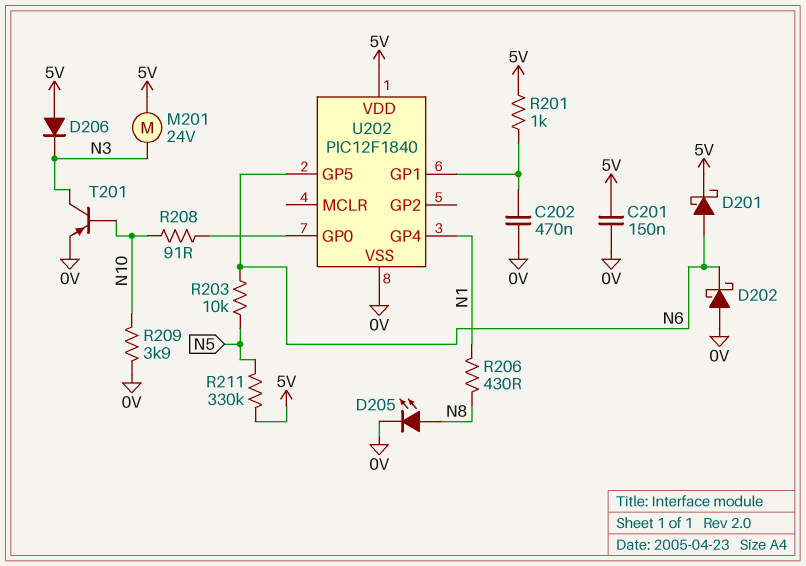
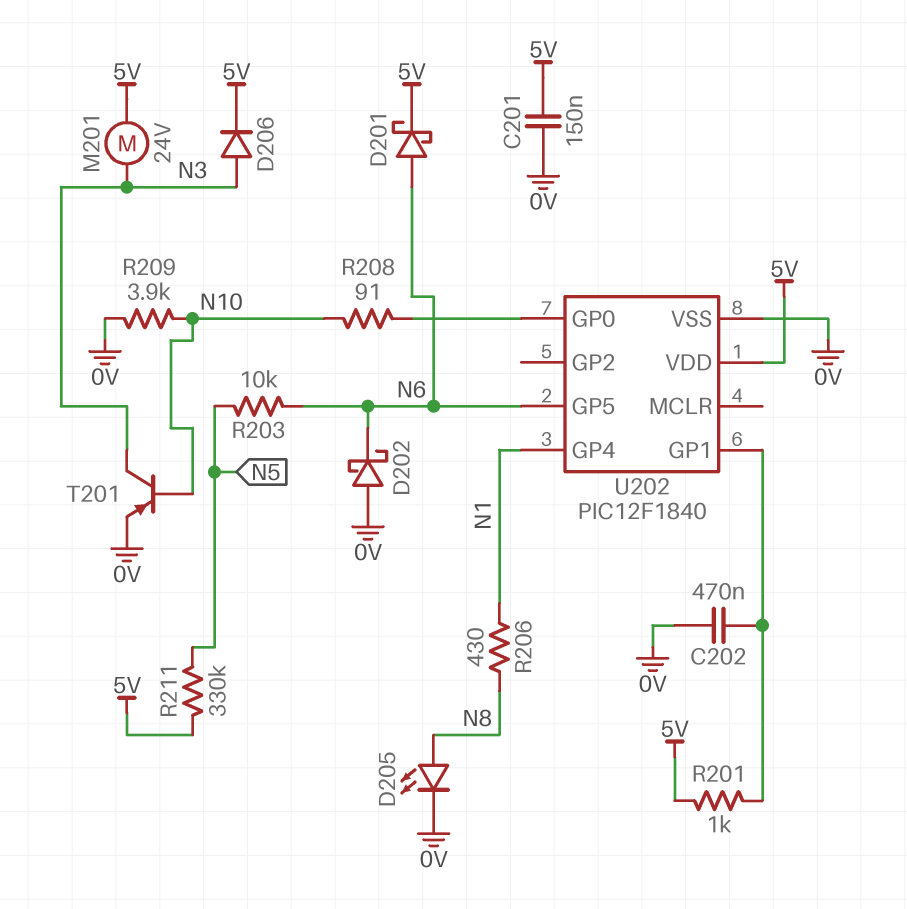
D206: diode (A 5V, K N3) -> diode (A N3, K 5V)

